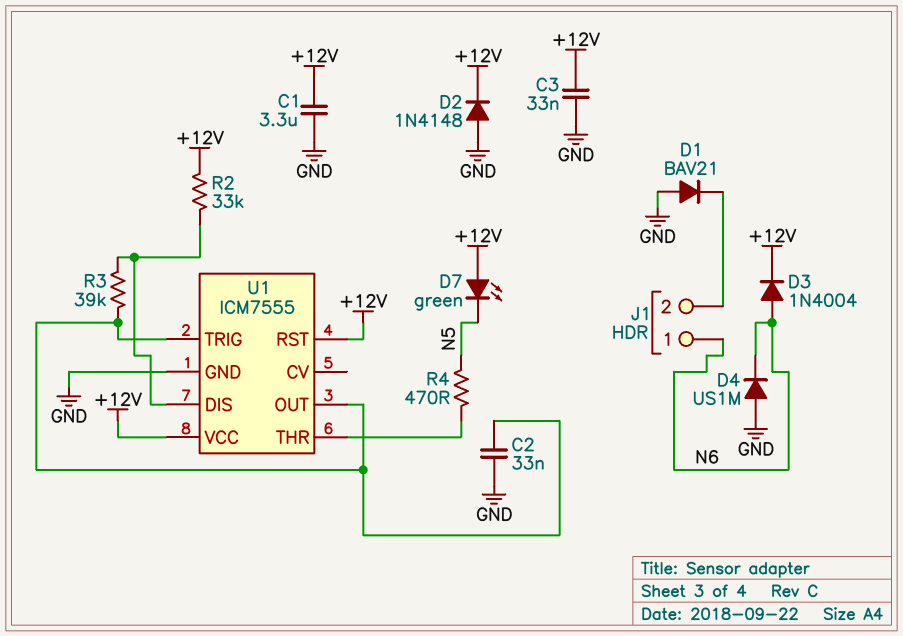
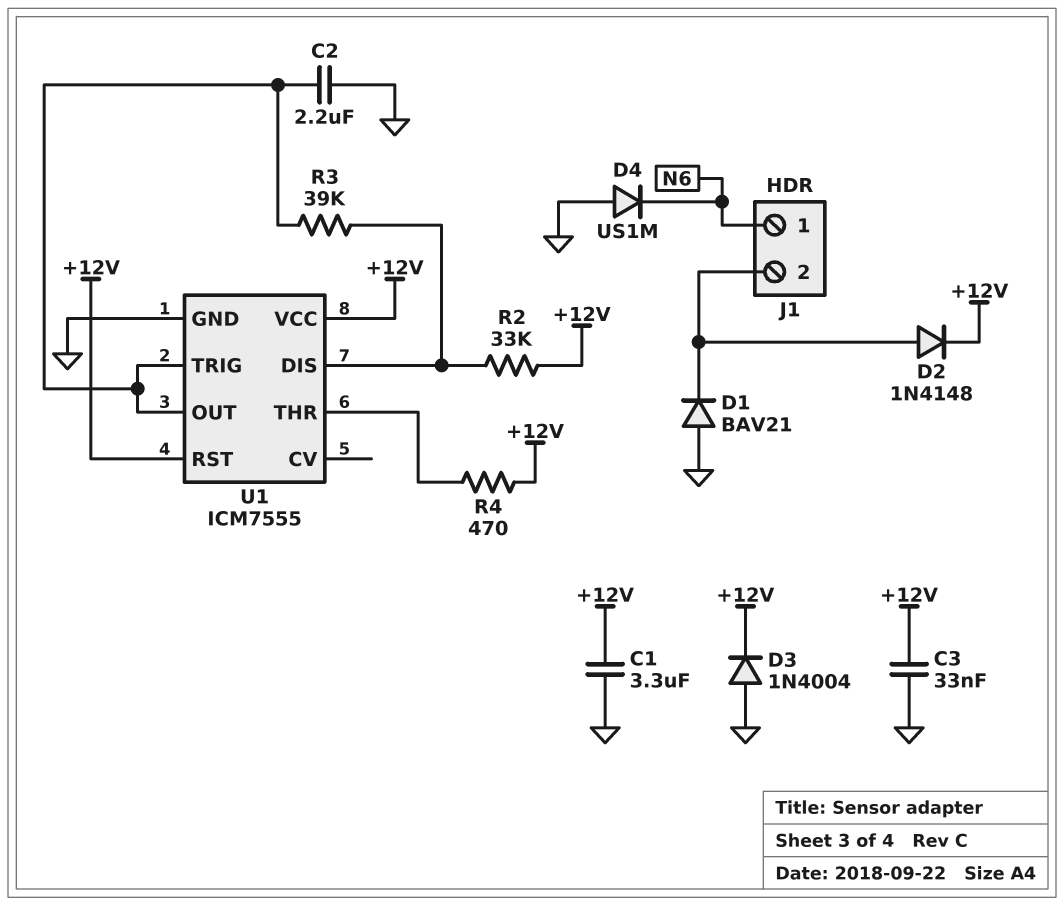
C2: 33nF (GND, U1/OUT) -> 2.2uF (GND, U1/OUT)
D2: diode 1N4148 (A GND, K +12V) -> diode 1N4148 (A J1/2, K +12V)
D3: diode 1N4004 (A N6, K +12V) -> diode 1N4004 (A GND, K +12V)
D7: LED green (A +12V, K N5) -> none
R4: 470 (N5, U1/THR) -> 470 (+12V, U1/THR)

